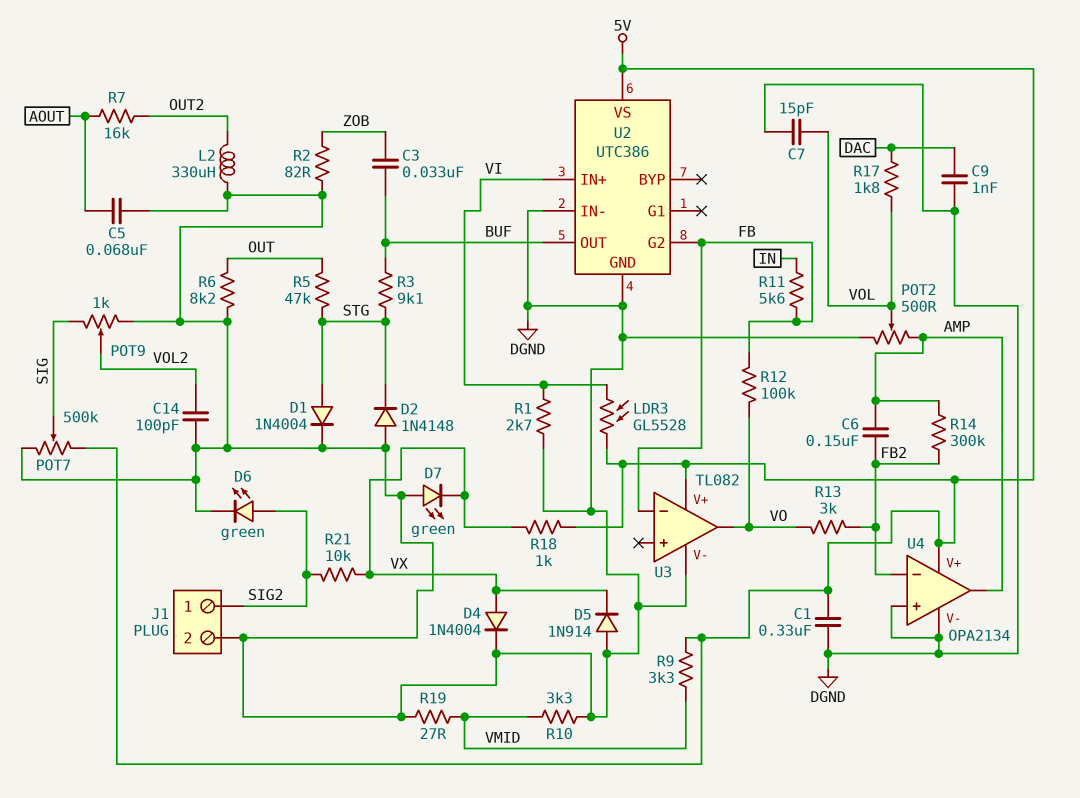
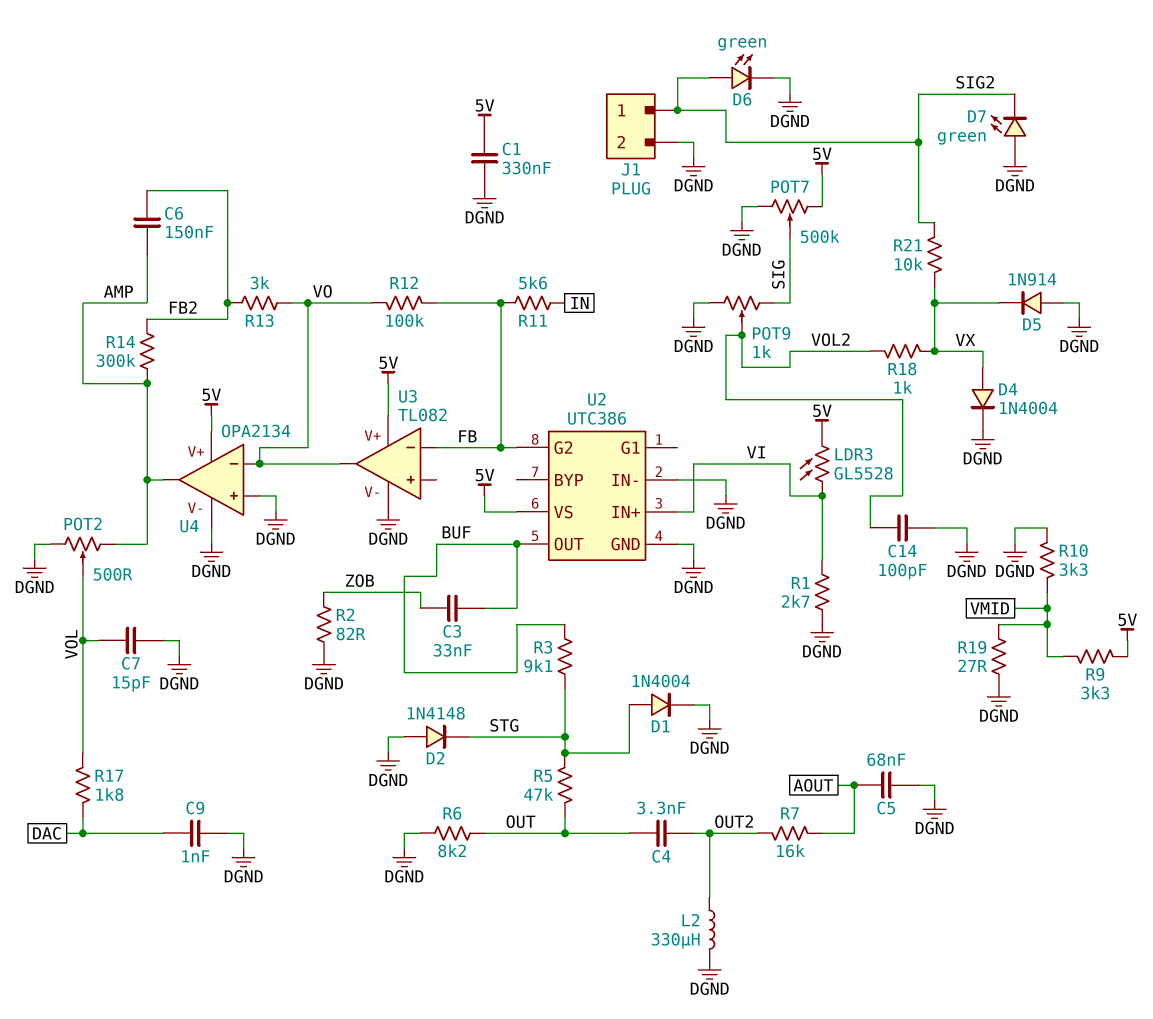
C4: none -> 3.3nF (OUT, OUT2)
D7: LED green (A DGND, K VX) -> LED green (A DGND, K SIG2)
R18: 1k (5V, VX) -> 1k (VOL2, VX)
U4 pin in-: FB2 -> VO

